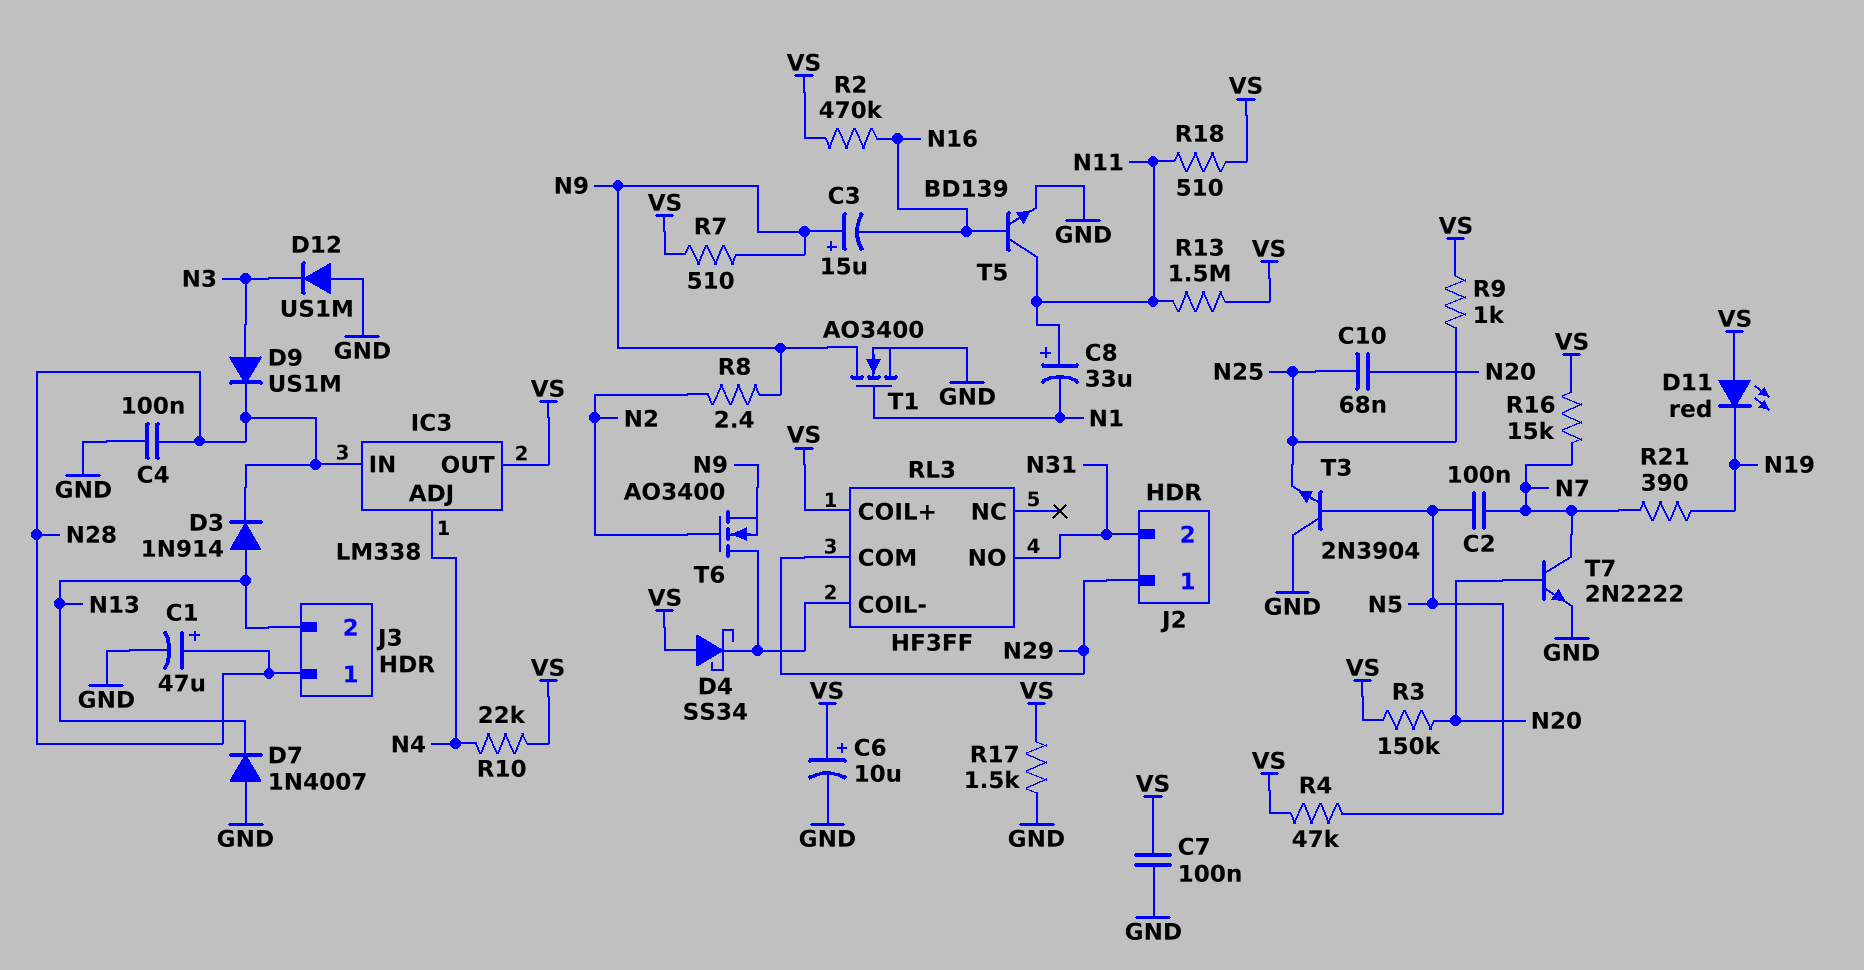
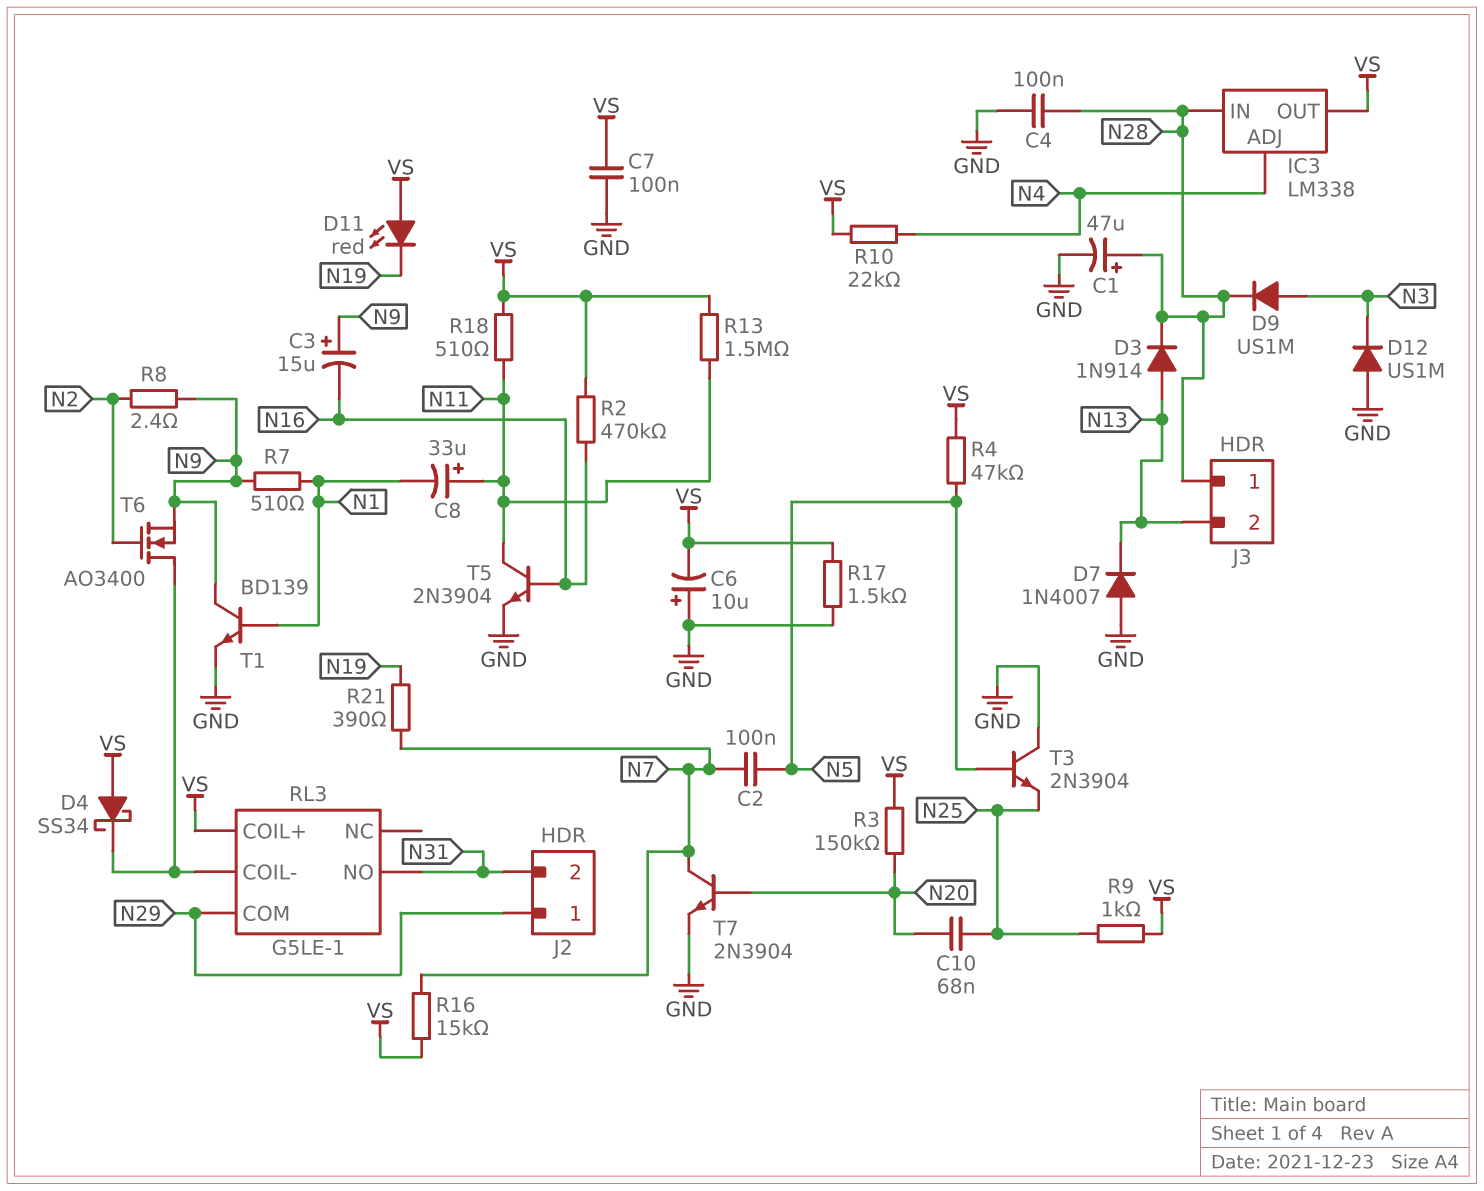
C6: 10uF (plus VS, minus GND) -> 10uF (plus GND, minus VS)
R7: 510 (N9, VS) -> 510 (N1, N9)
RL3: HF3FF -> G5LE-1
T1: NMOS AO3400 (G N1, D N9, S GND) -> NPN BD139 (B N1, C N9, E GND)
T5: NPN BD139 (B N16, C N11, E GND) -> NPN 2N3904 (B N16, C N11, E GND)
T7: NPN 2N2222 (B N20, C N7, E GND) -> NPN 2N3904 (B N20, C N7, E GND)

